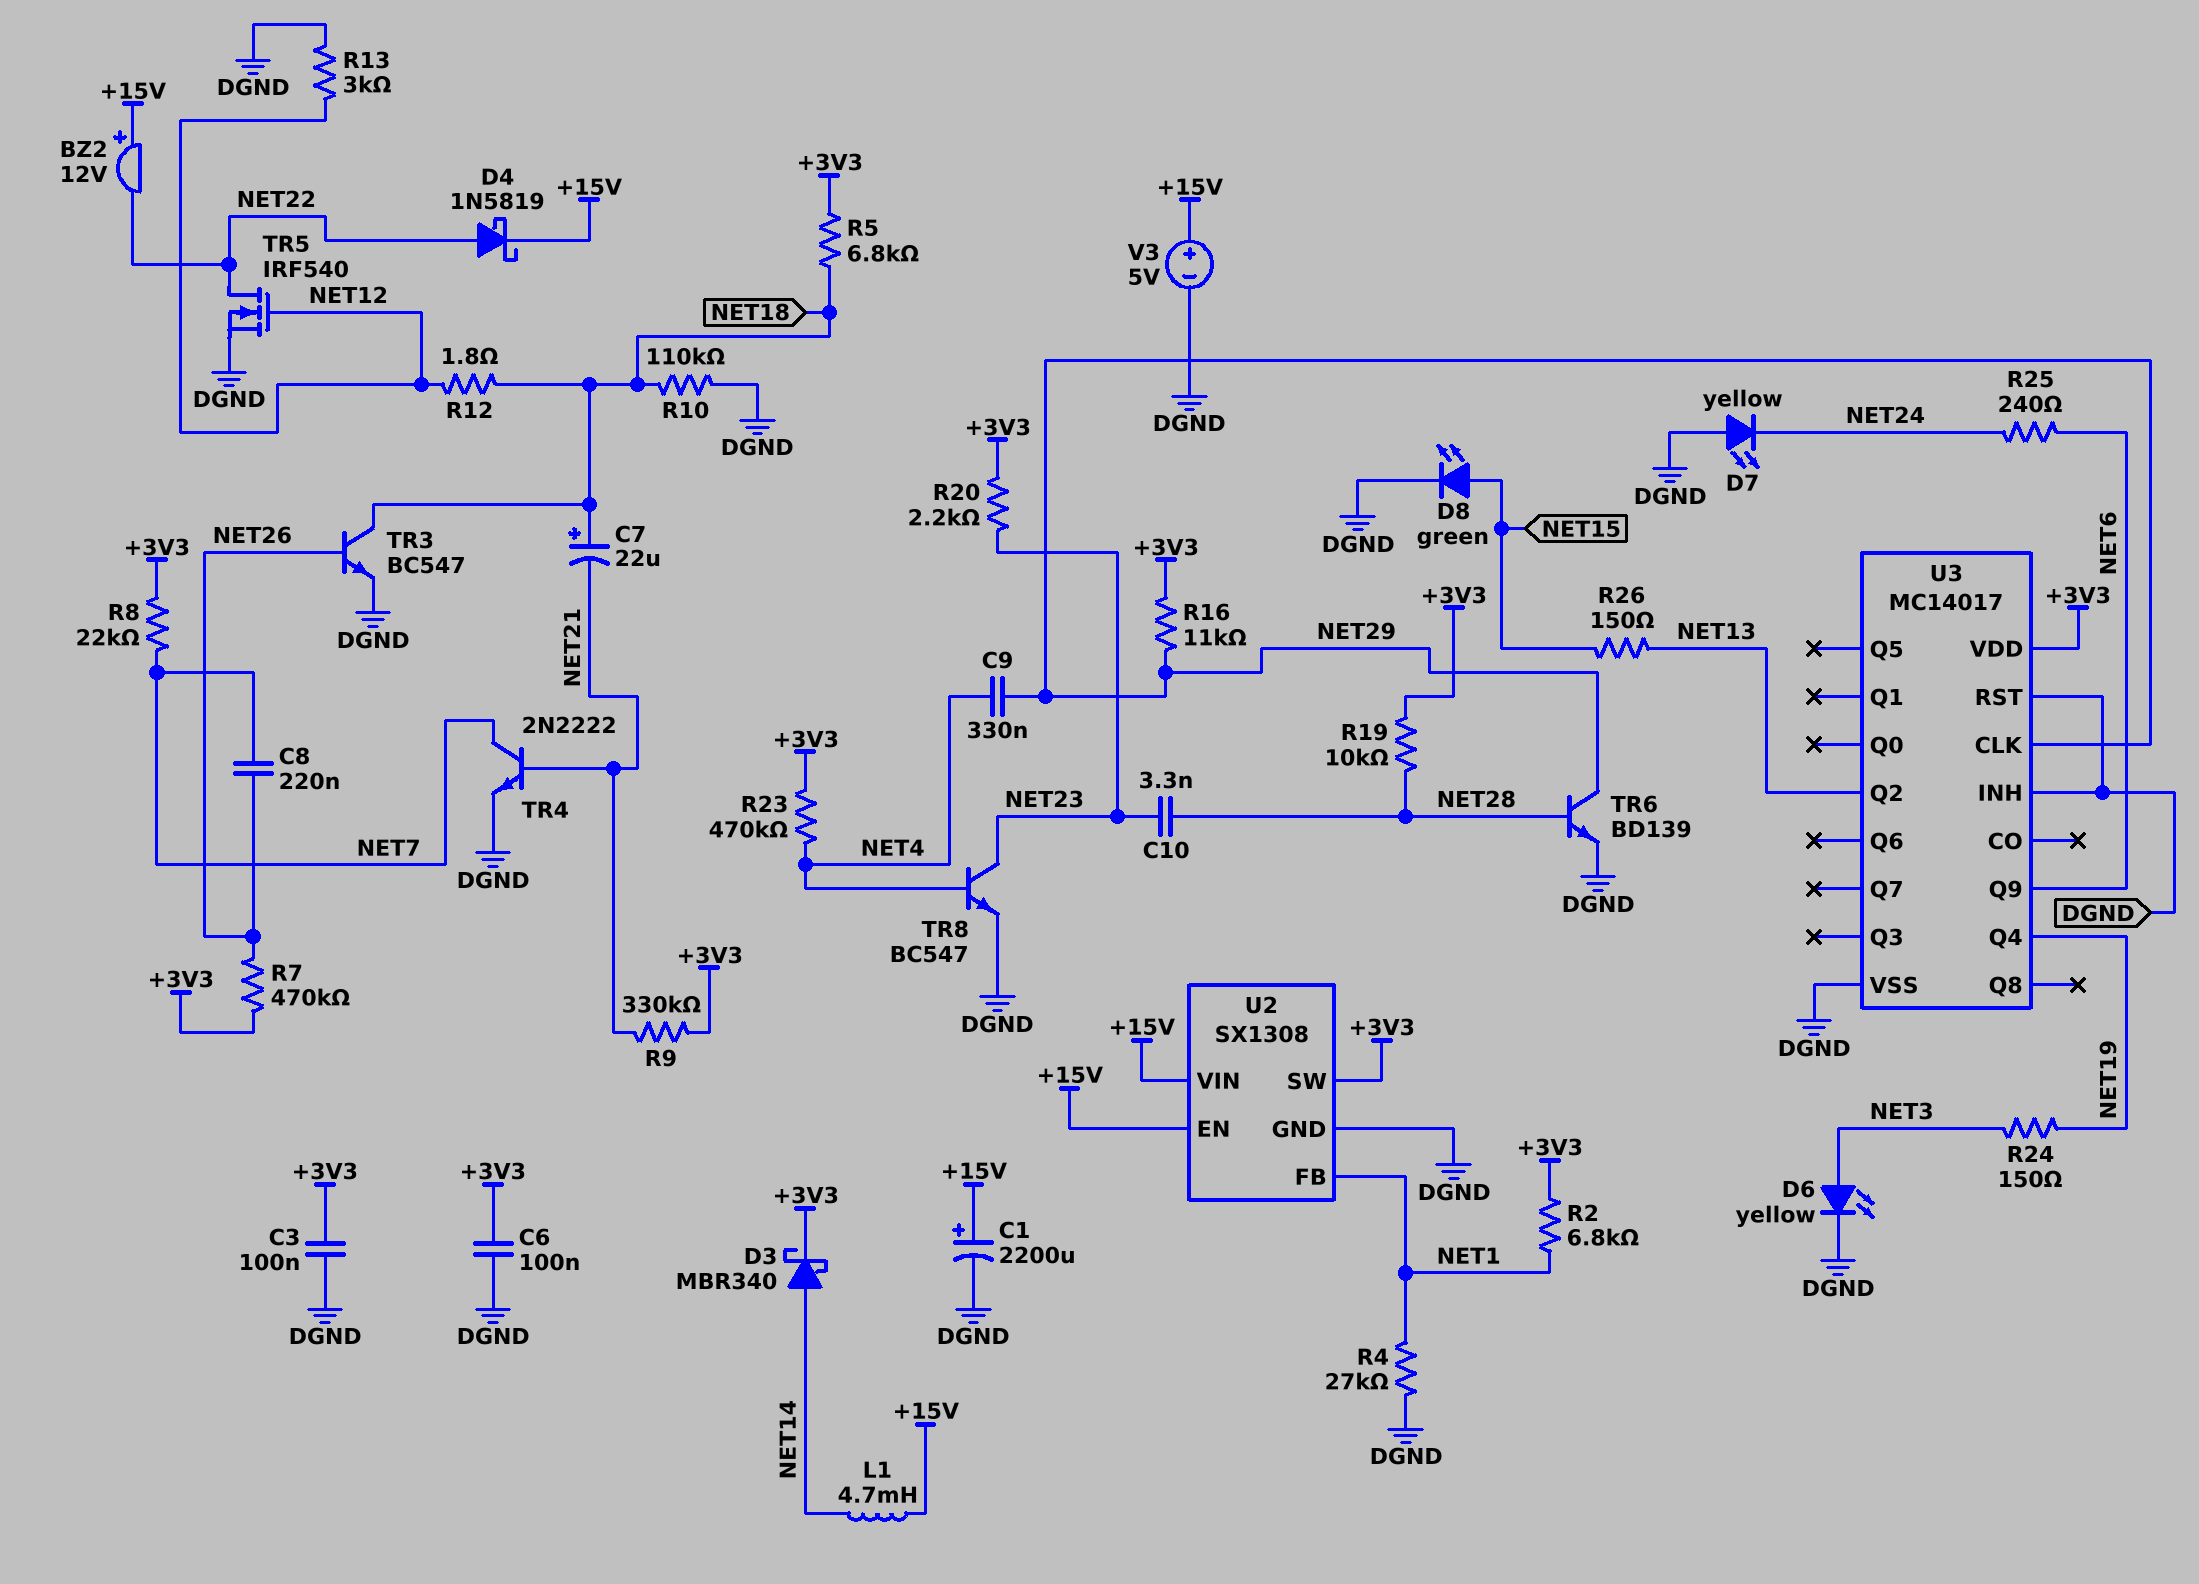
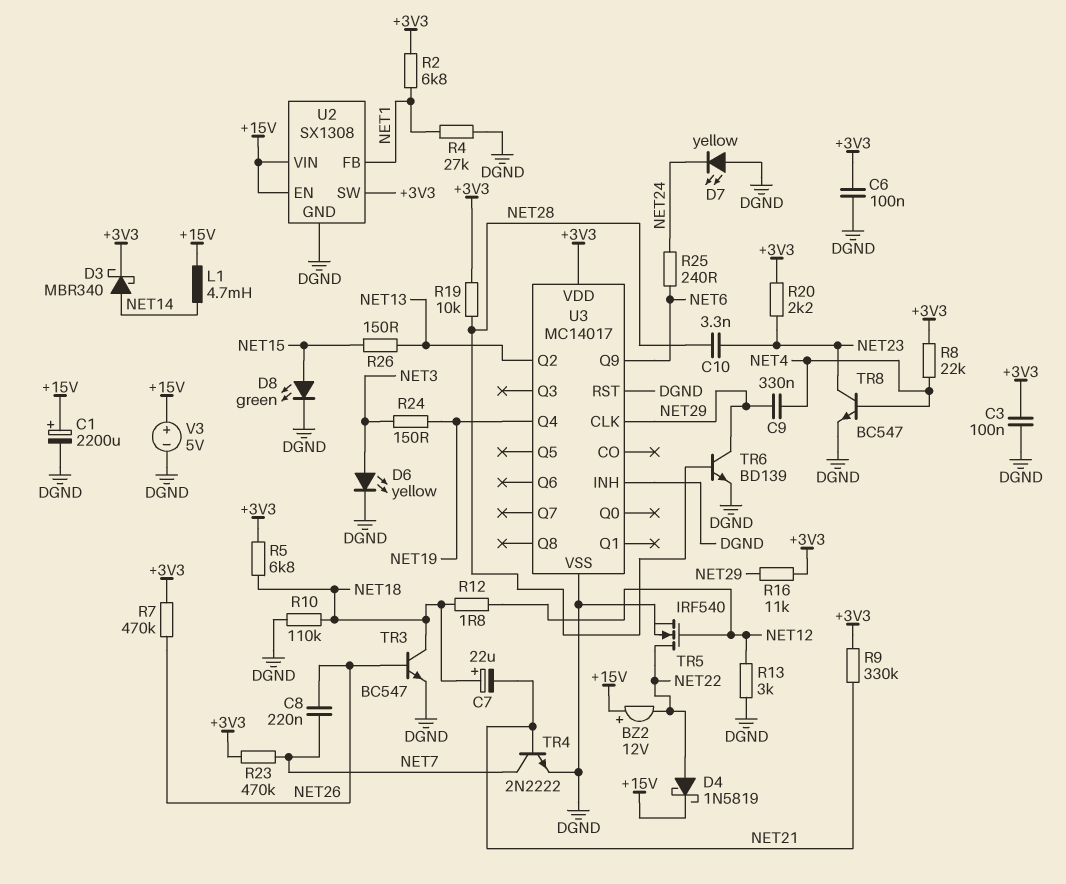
R8: 22k (+3V3, NET7) -> 22k (+3V3, NET4)
R23: 470k (+3V3, NET4) -> 470k (+3V3, NET7)

